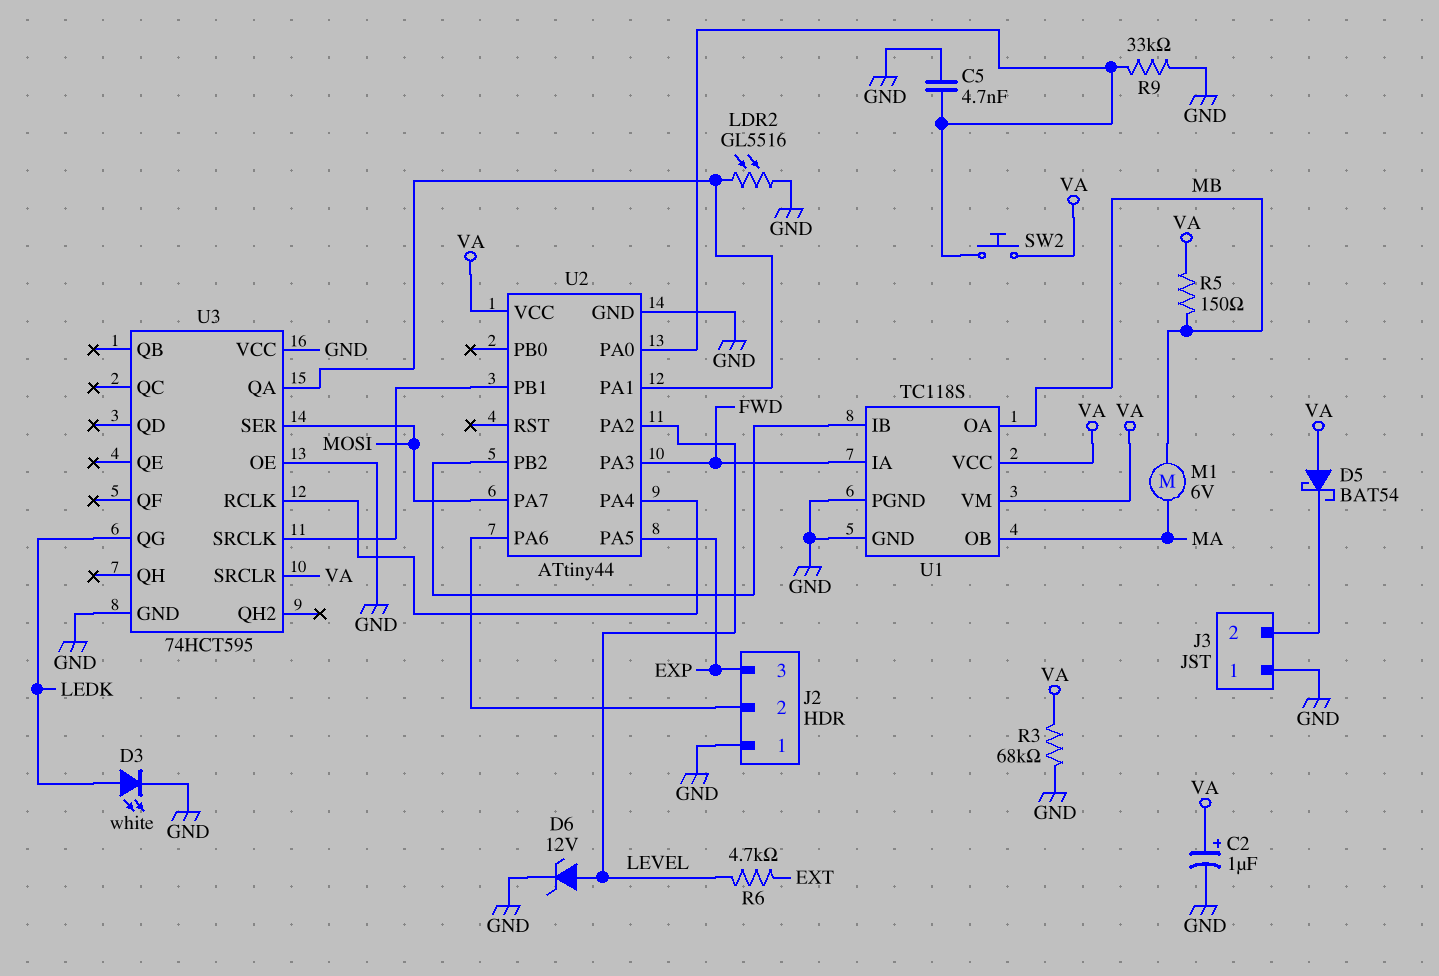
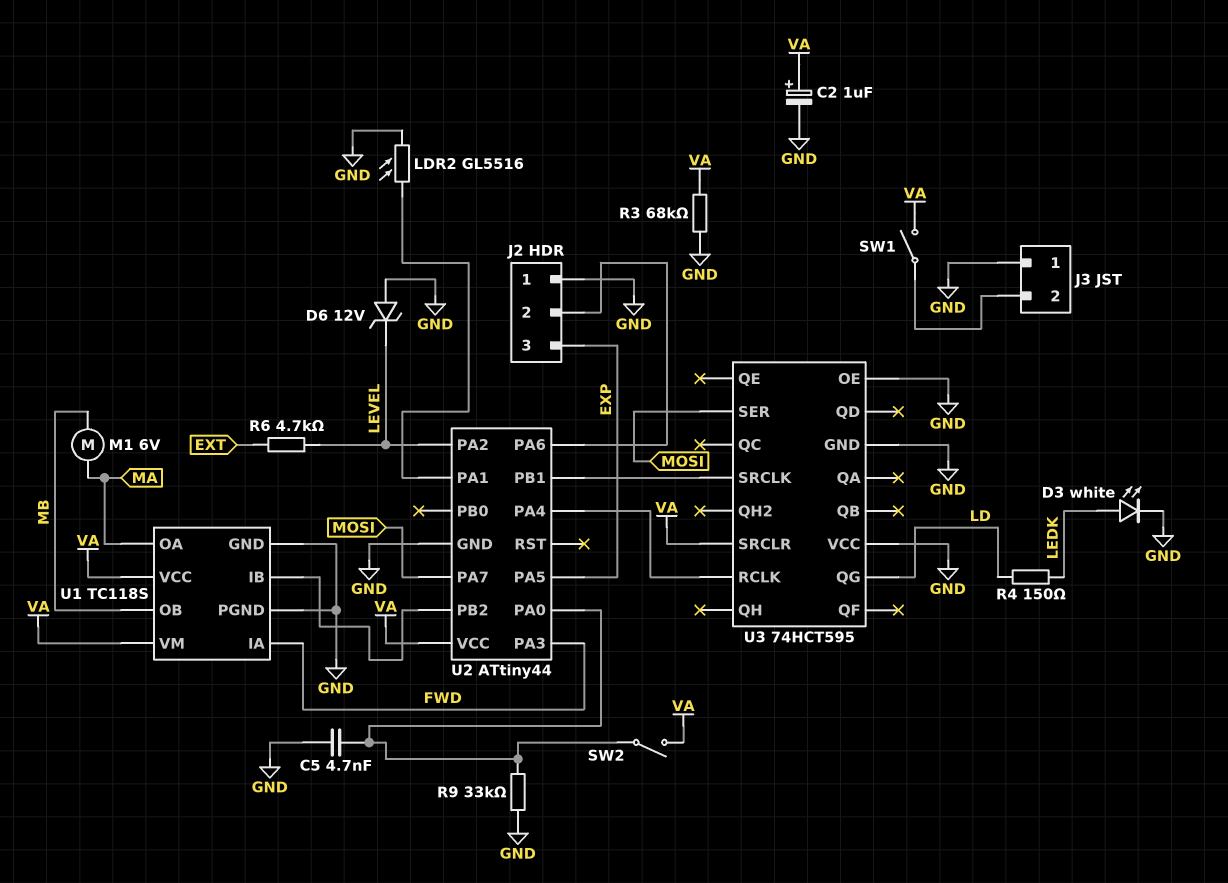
D5: schottky BAT54 (A VA, K J3/2) -> none
D6: zener 12V (A LEVEL, K GND) -> zener 12V (A GND, K LEVEL)
R4: none -> 150 (LD, LEDK)
R5: 150 (MB, VA) -> none
SW1: none -> switch (J3/2, VA)
SW2: button (U2/PA0, VA) -> switch (U2/PA0, VA)
U1 pin OA: MB -> MA
U1 pin OB: MA -> MB
U3 pin QA: U2/PA1 -> none
U3 pin QG: LEDK -> LD

